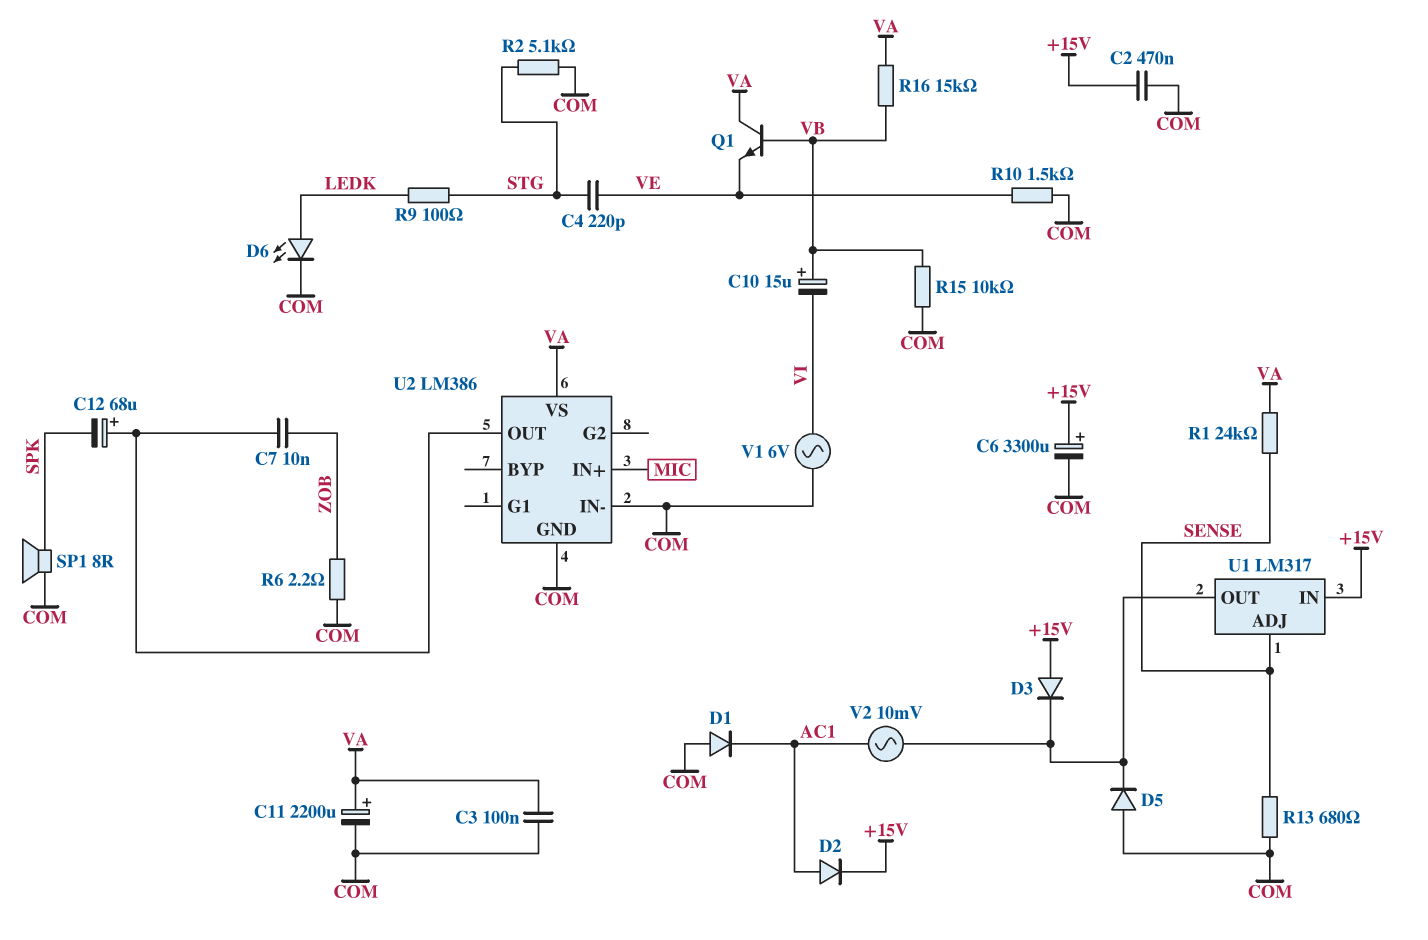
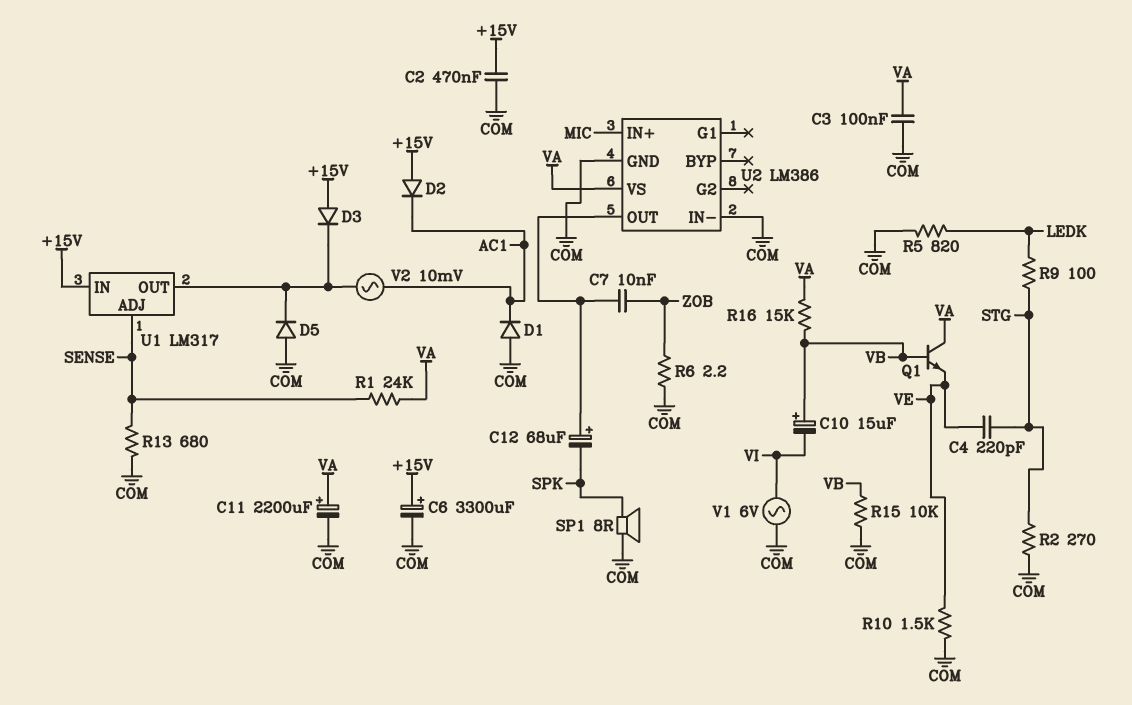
D2: diode (A AC1, K +15V) -> diode (A +15V, K AC1)
D6: LED (A LEDK, K COM) -> none
R2: 5.1k (COM, STG) -> 270 (COM, STG)
R5: none -> 820 (COM, LEDK)

